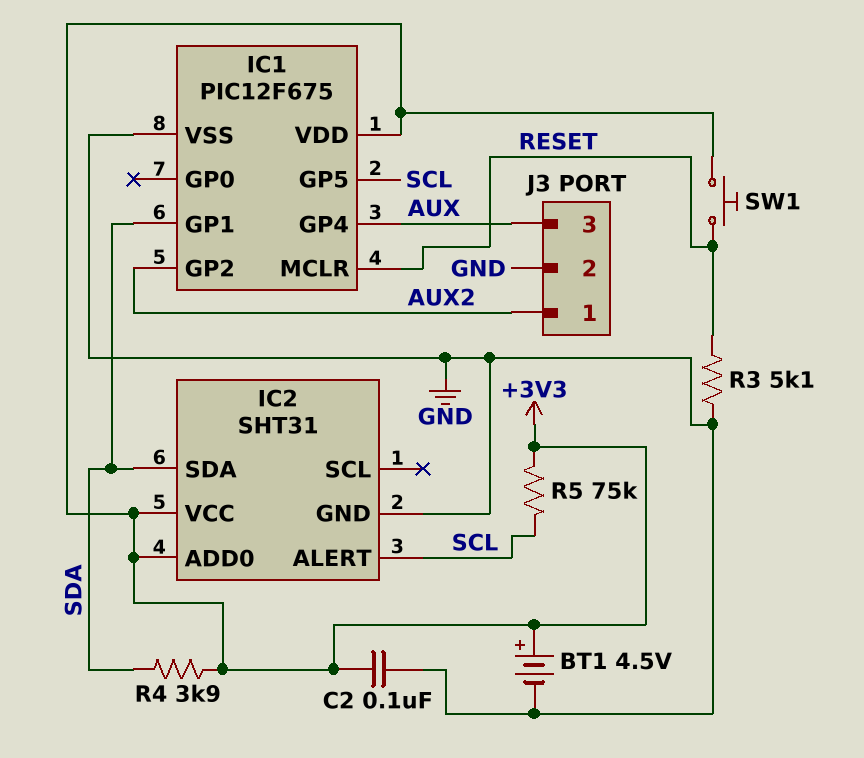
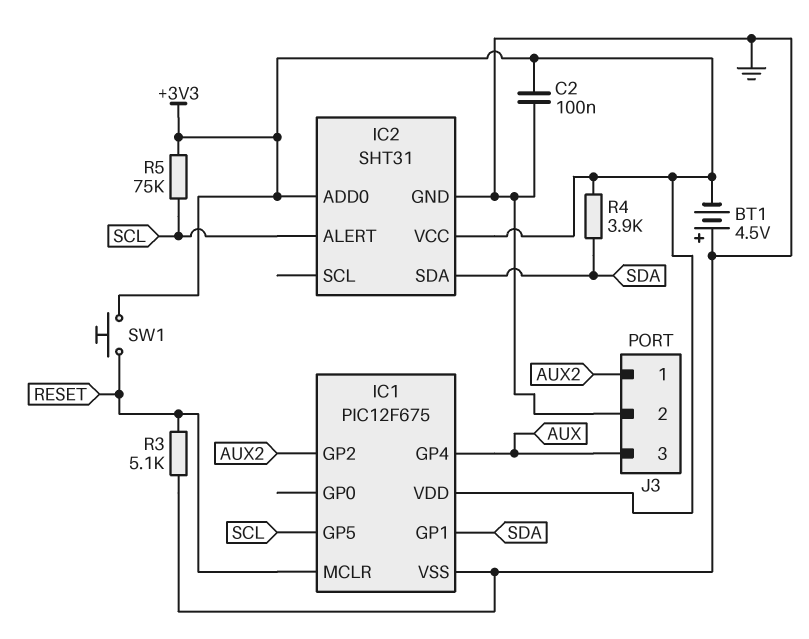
BT1: 4.5V (plus +3V3, minus GND) -> 4.5V (plus GND, minus +3V3)

